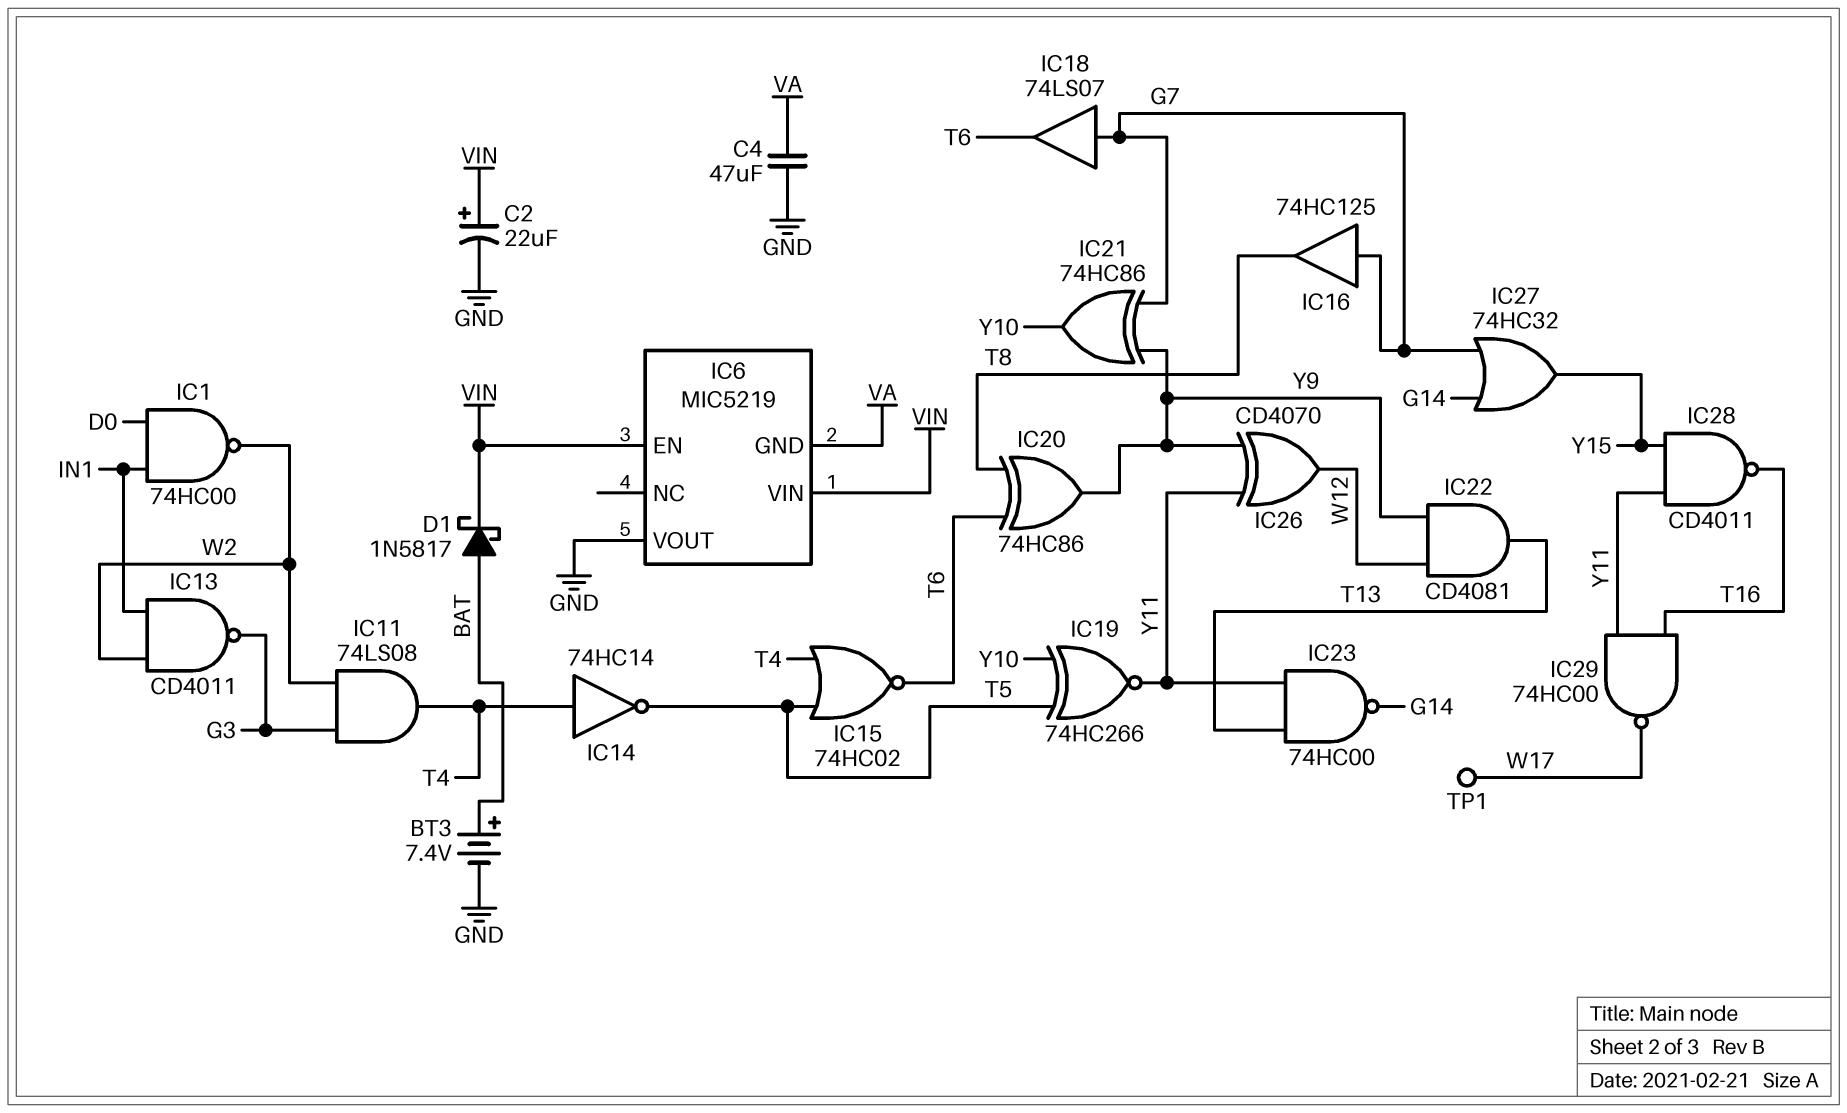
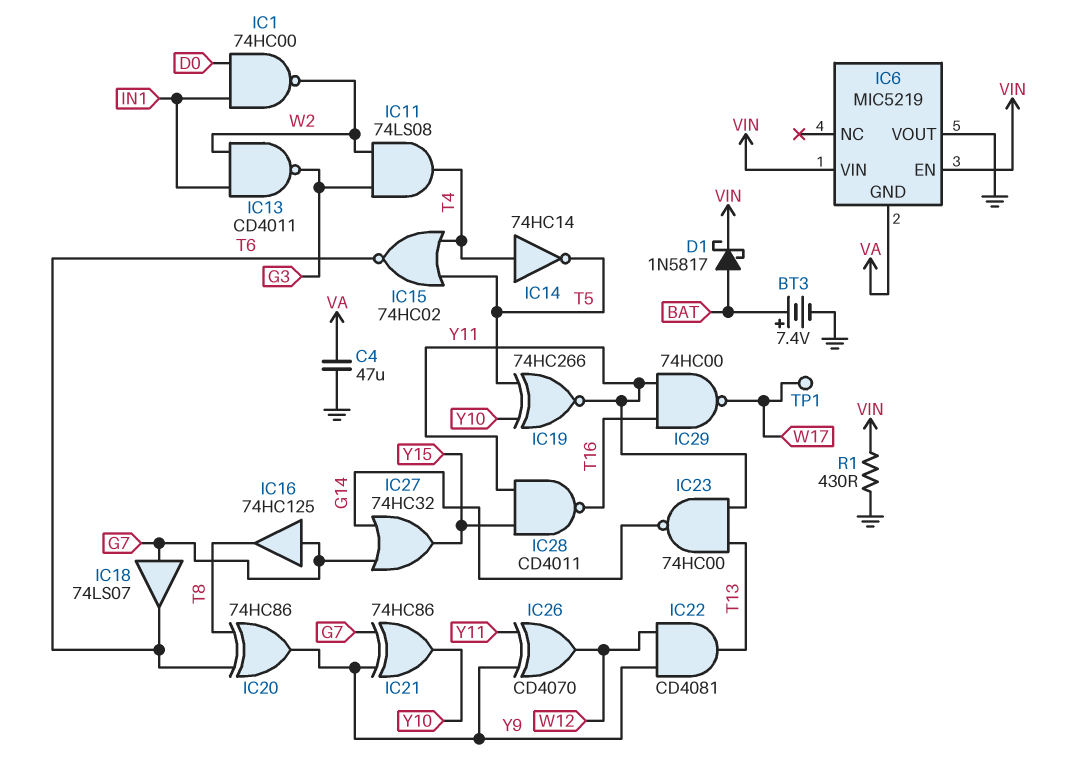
C2: 22uF (plus VIN, minus GND) -> none
R1: none -> 430 (GND, VIN)

